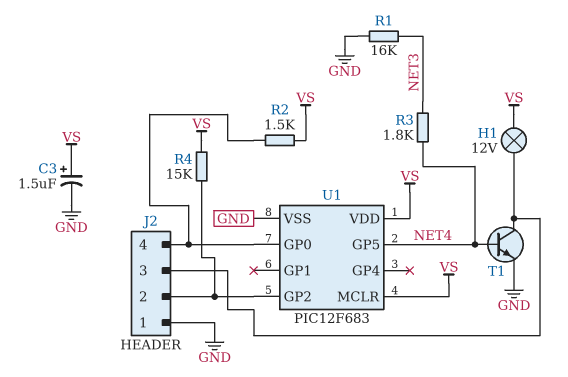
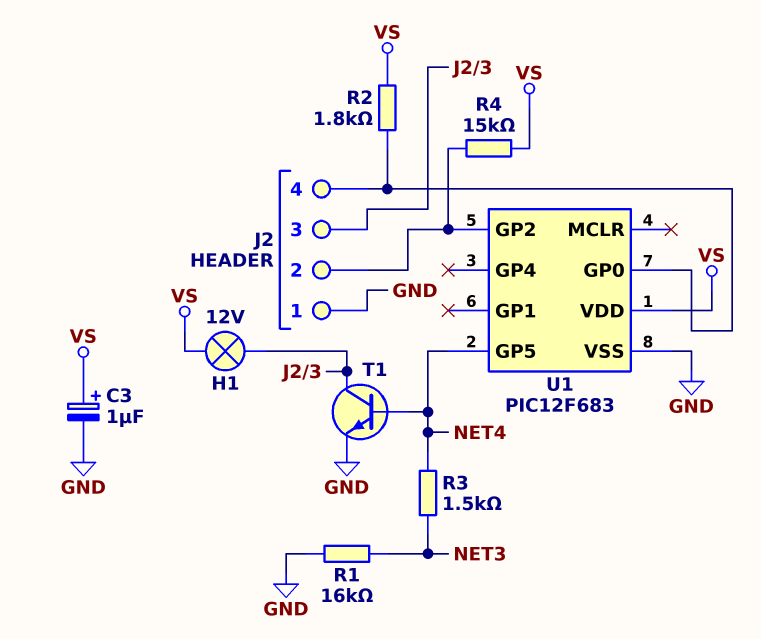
C3: 1.5uF (plus VS, minus GND) -> 1uF (plus VS, minus GND)
R2: 1.5k (J2/4, VS) -> 1.8k (J2/4, VS)
R3: 1.8k (NET3, NET4) -> 1.5k (NET3, NET4)
U1 pin MCLR: VS -> none

